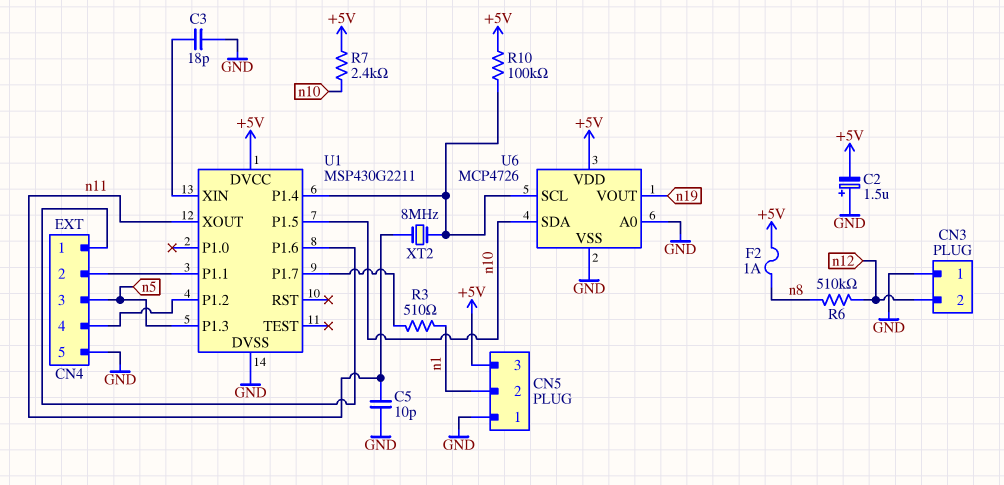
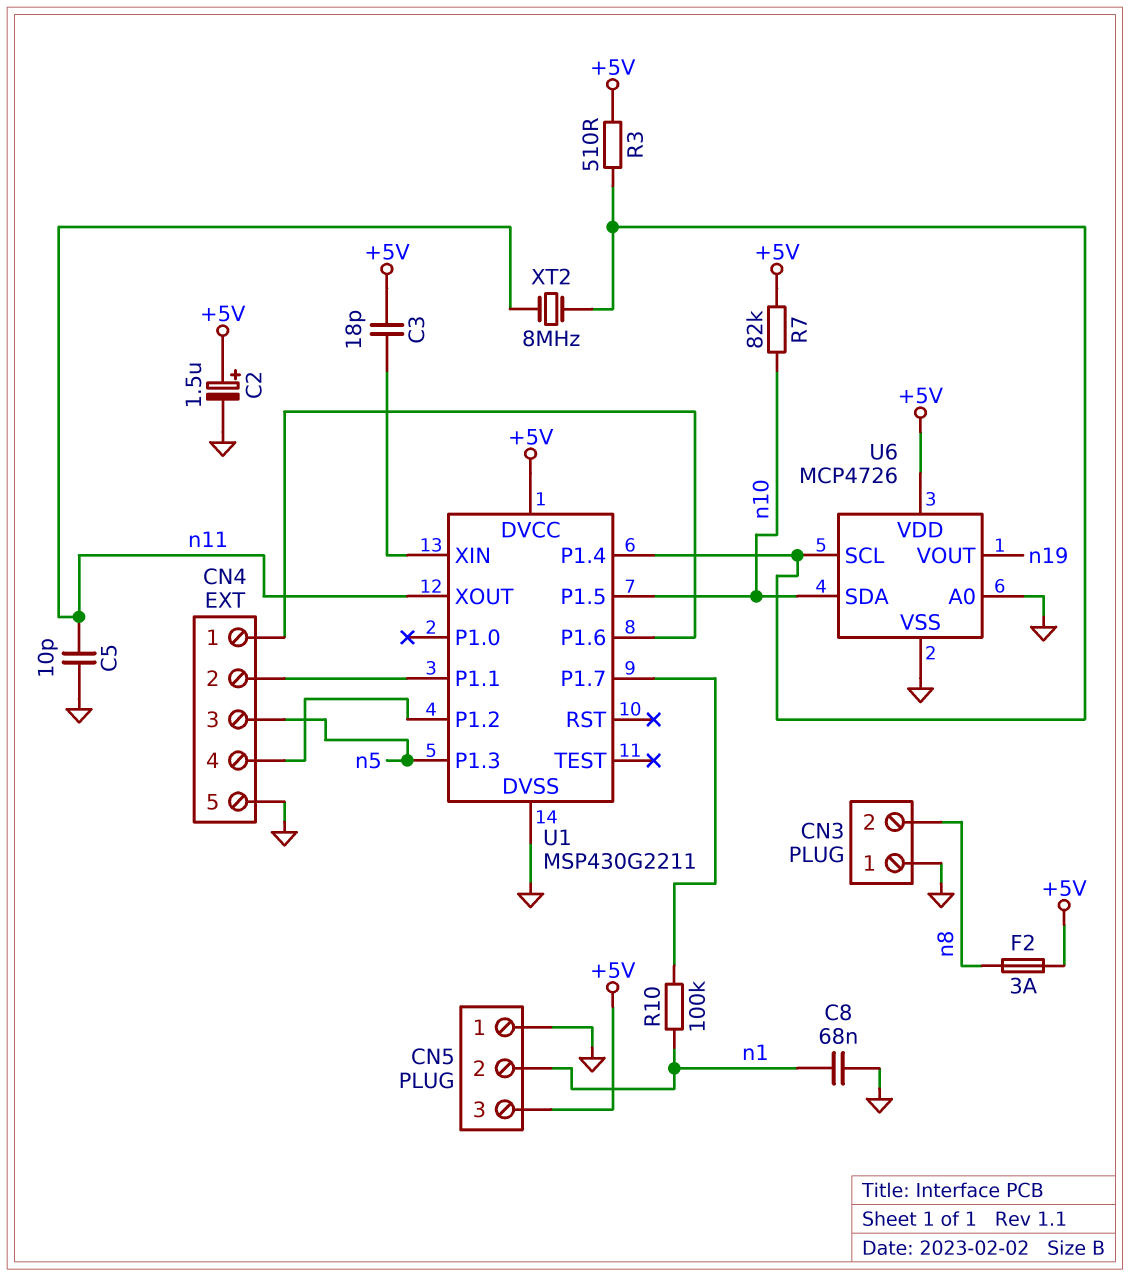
C2: 1.5uF (plus GND, minus +5V) -> 1.5uF (plus +5V, minus GND)
C3: 18pF (GND, U1/XIN) -> 18pF (+5V, U1/XIN)
C8: none -> 68nF (GND, n1)
CN3 pin 2: n12 -> n8
F2: 1A (+5V, n8) -> 3A (+5V, n8)
R3: 510 (U1/P1.7, n1) -> 510 (+5V, U1/P1.4)
R6: 510k (n8, n12) -> none
R7: 2.4k (+5V, n10) -> 82k (+5V, n10)
R10: 100k (+5V, U1/P1.4) -> 100k (U1/P1.7, n1)

